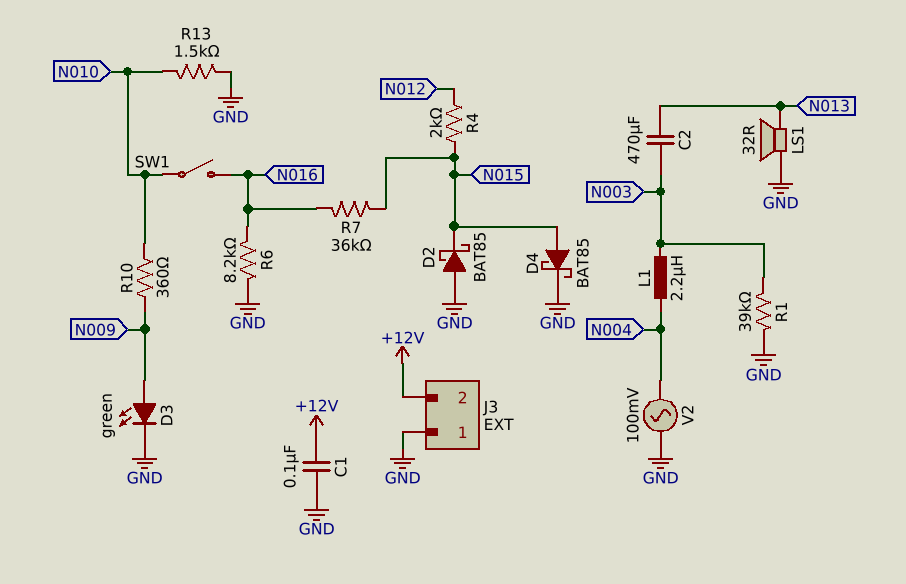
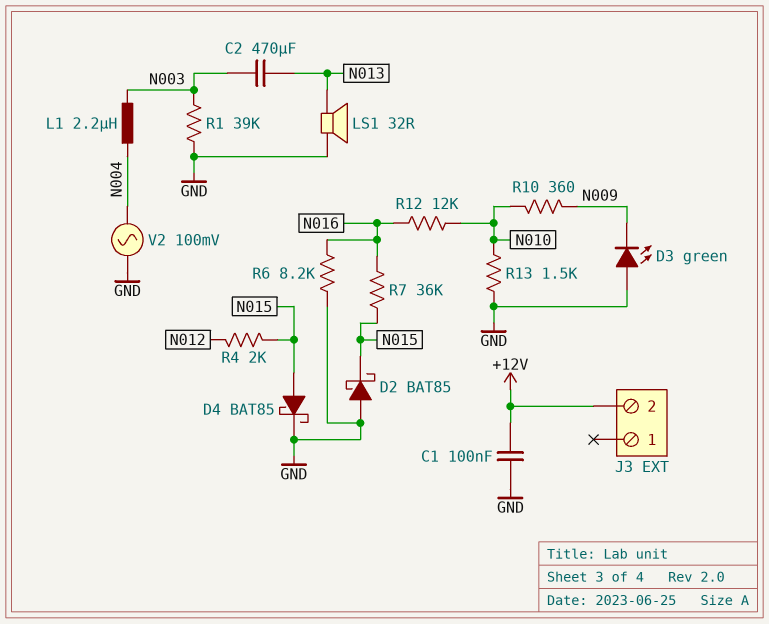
D3: LED green (A N009, K GND) -> LED green (A GND, K N009)
J3 pin 1: GND -> none
R12: none -> 12k (N010, N016)
SW1: switch (N010, N016) -> none

